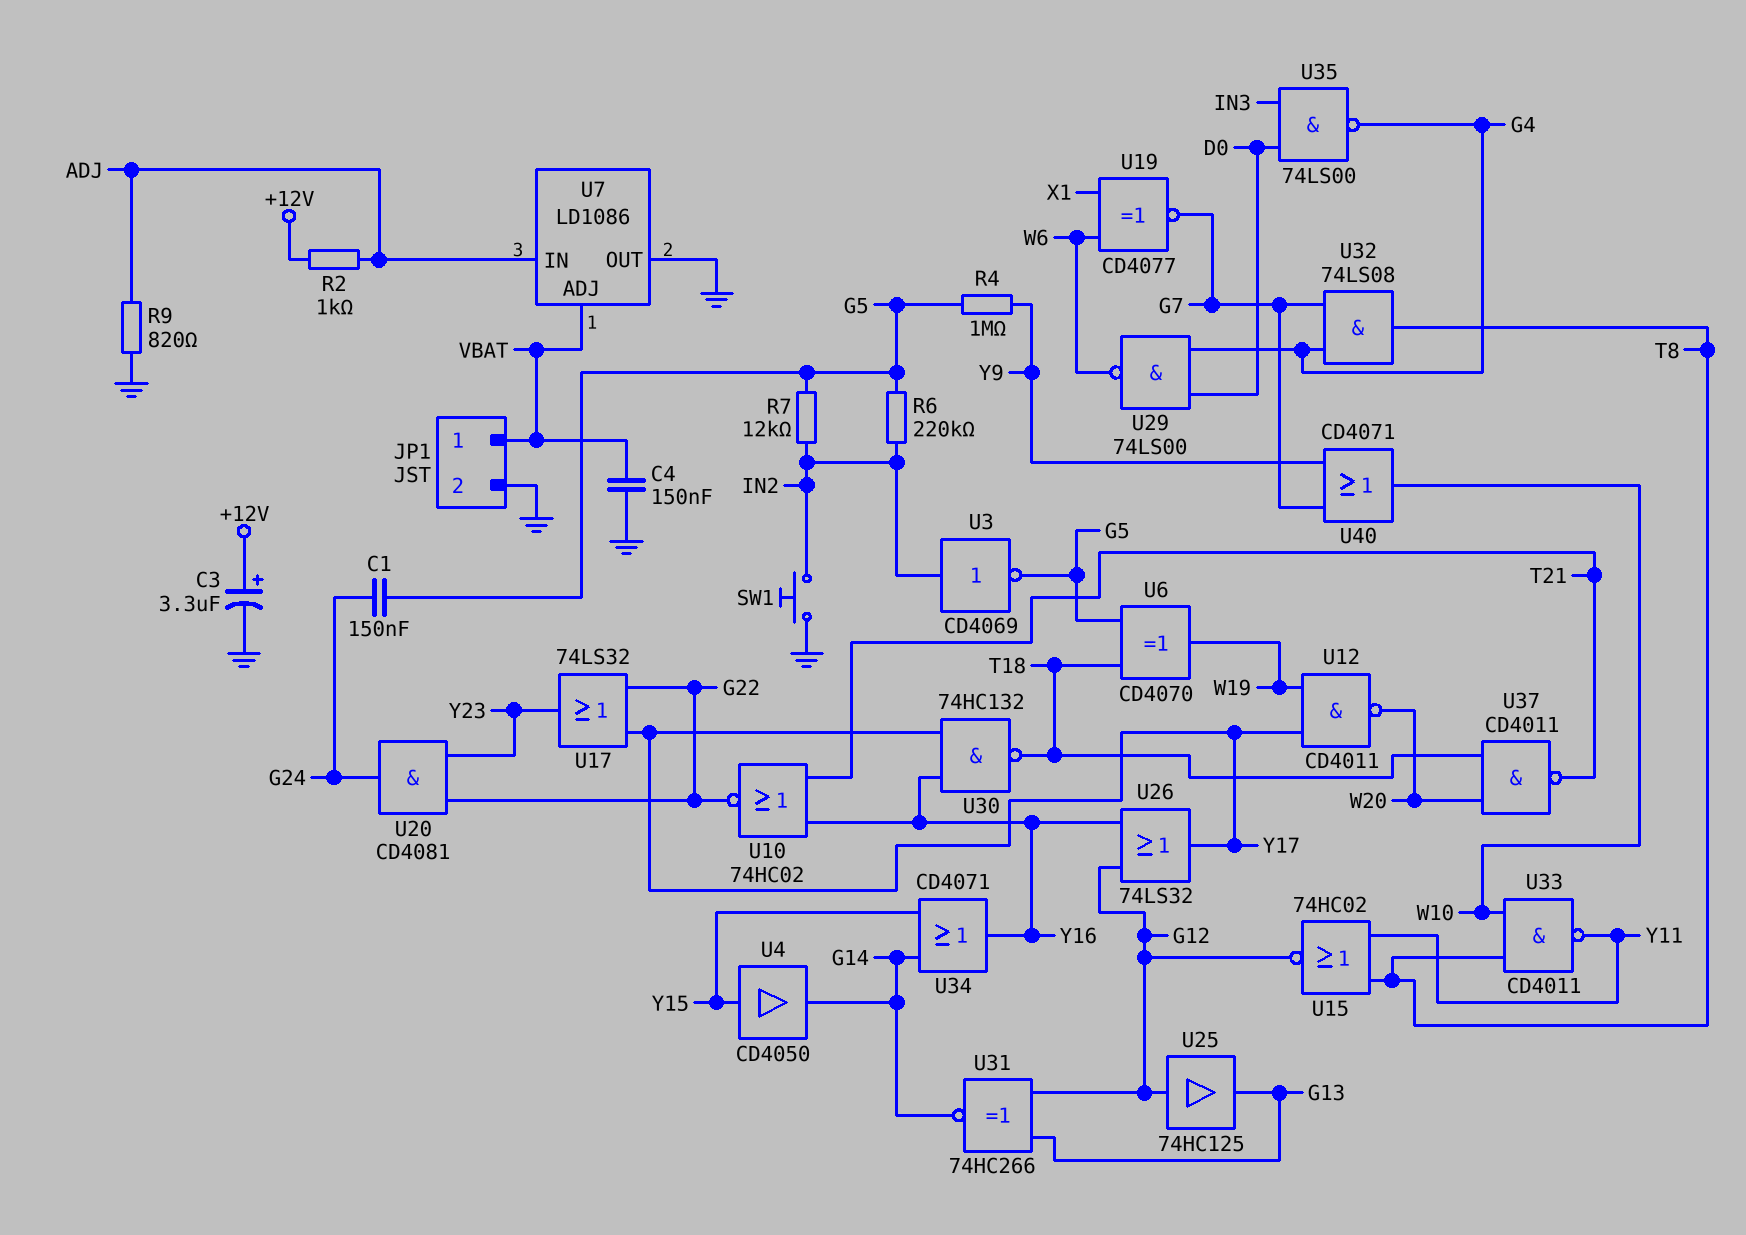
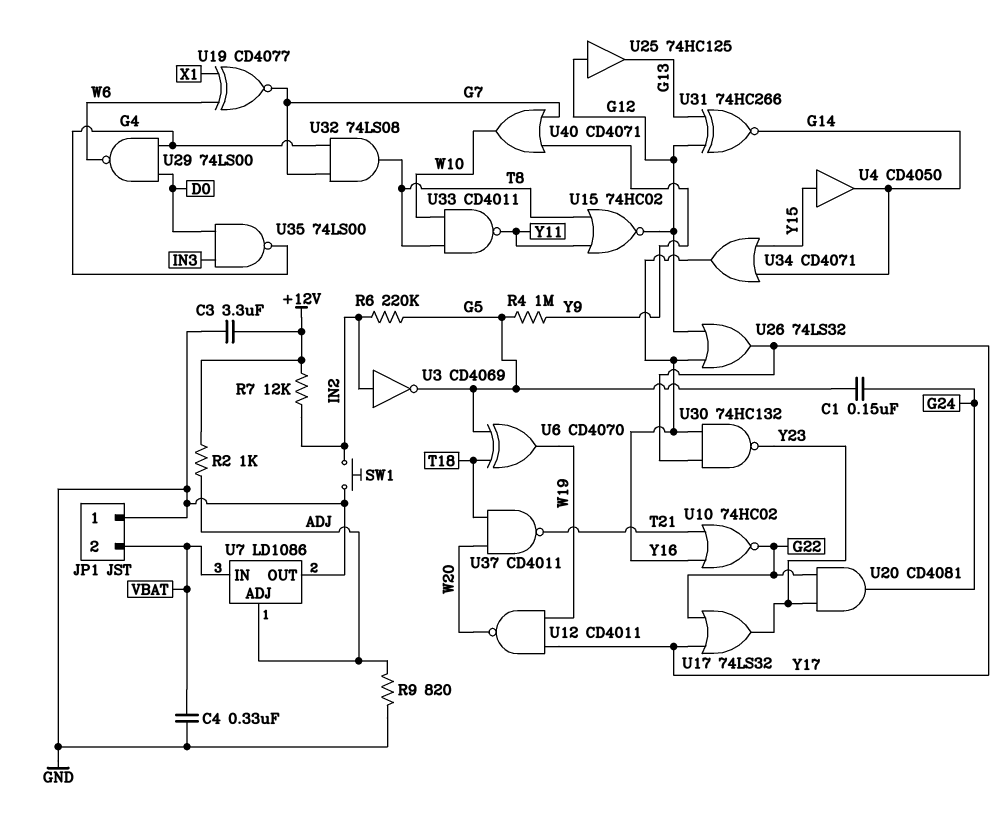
C3: 3.3uF (plus +12V, minus GND) -> 3.3uF (+12V, GND)
C4: 150nF (GND, VBAT) -> 330nF (GND, VBAT)
JP1 pin 1: VBAT -> GND
JP1 pin 2: GND -> VBAT
R7: 12k (G5, IN2) -> 12k (+12V, IN2)
U7 pin ADJ: VBAT -> ADJ
U7 pin IN: ADJ -> VBAT
U30: NAND 74HC132 (in Y16, in Y17, out T18) -> NAND 74HC132 (in Y16, in Y17, out Y23)

